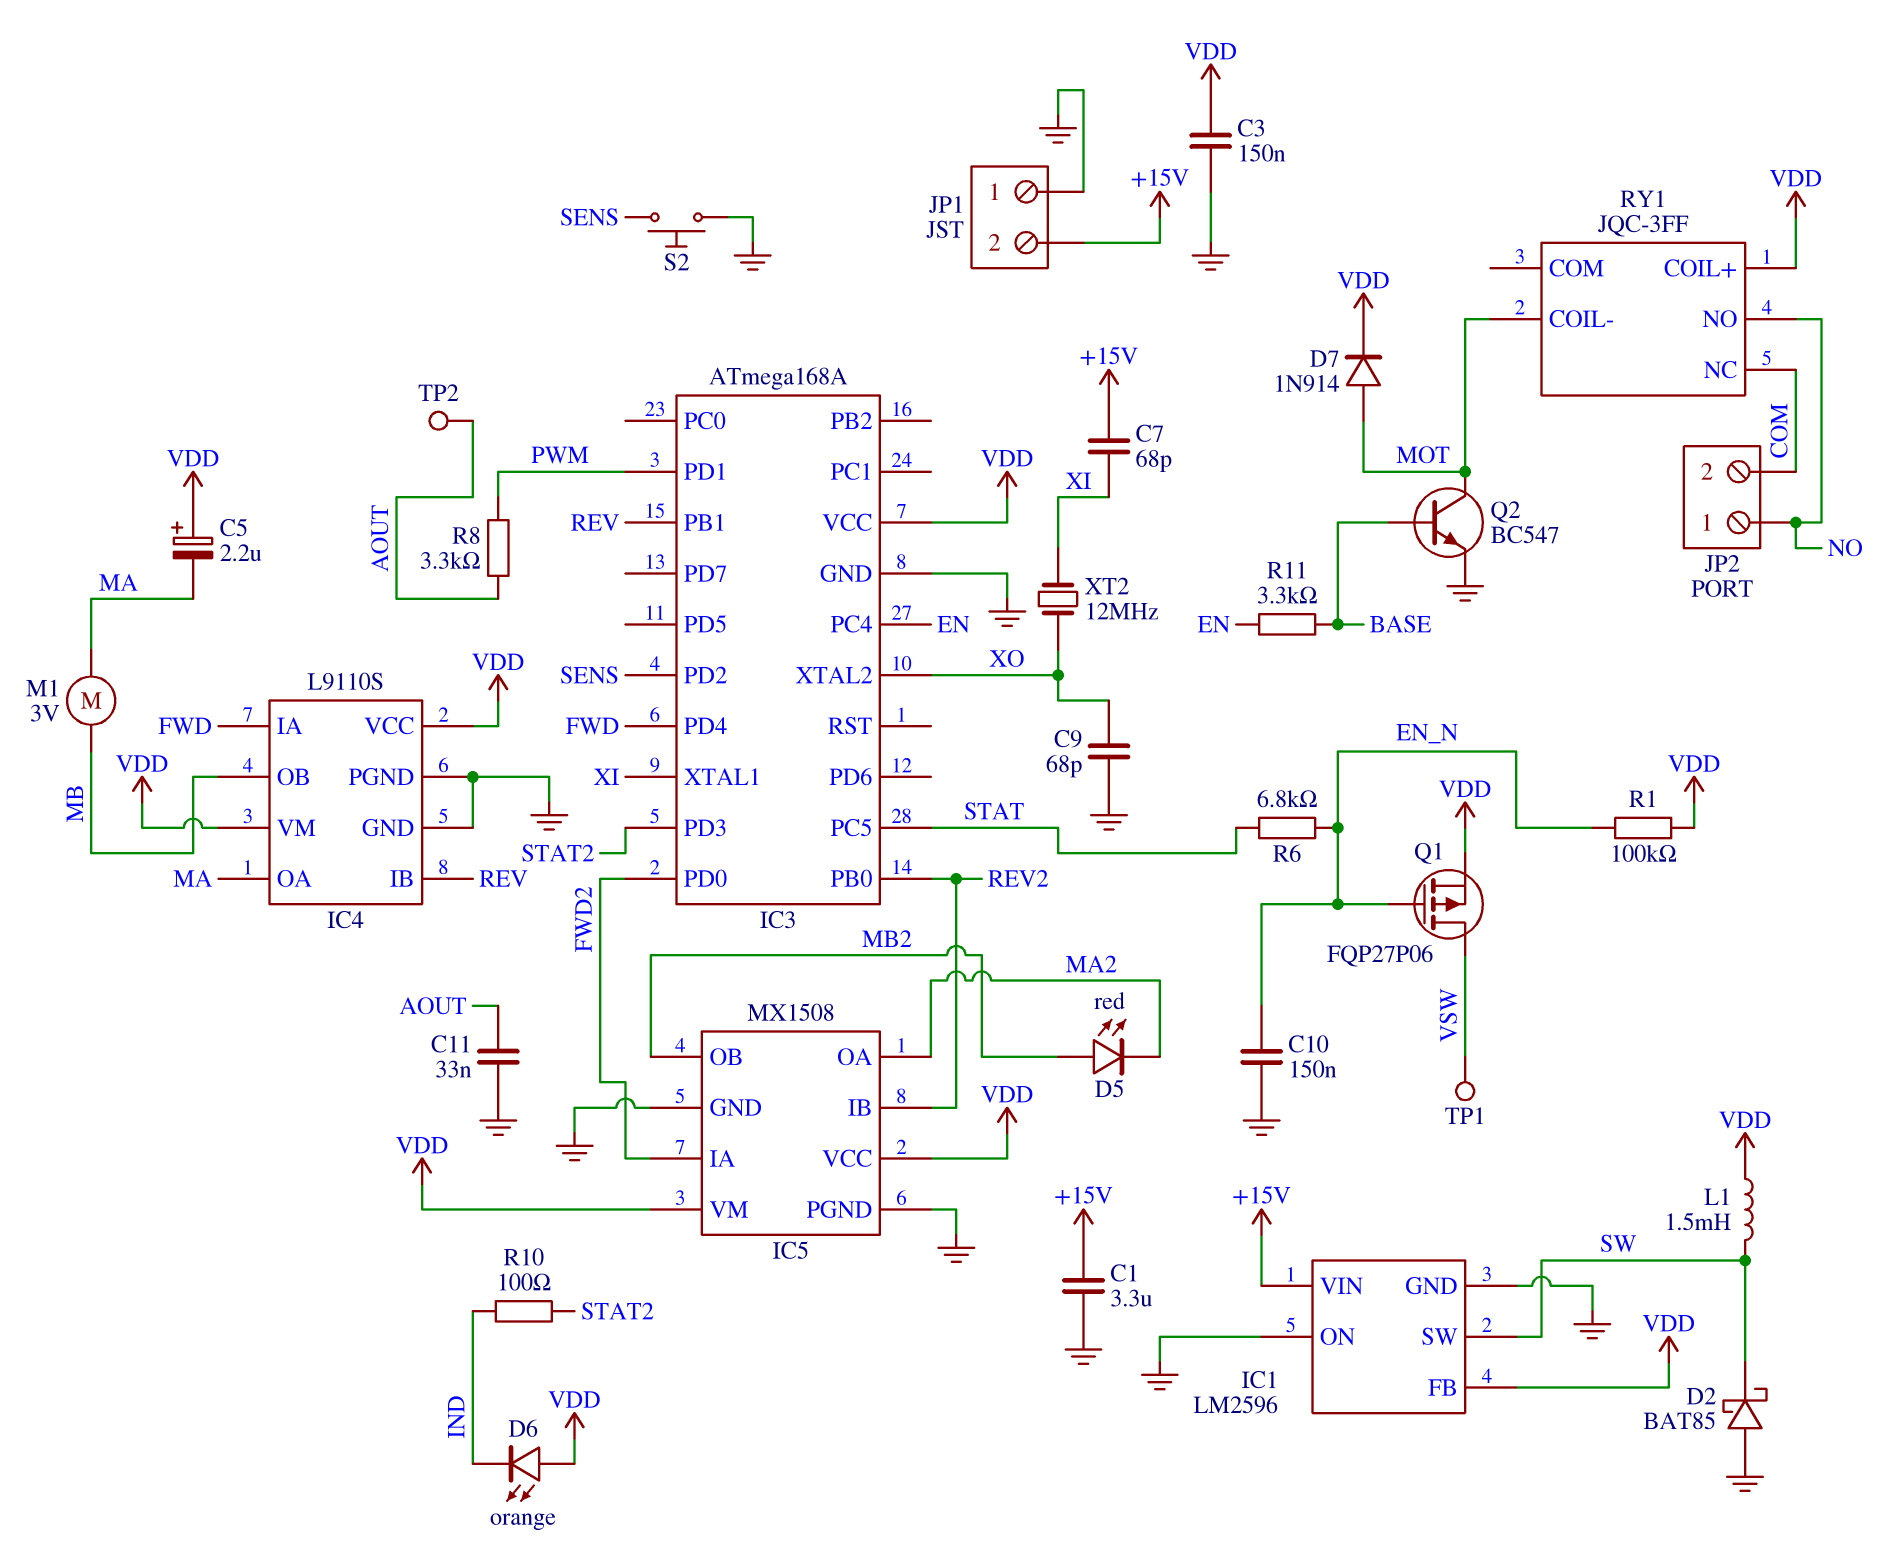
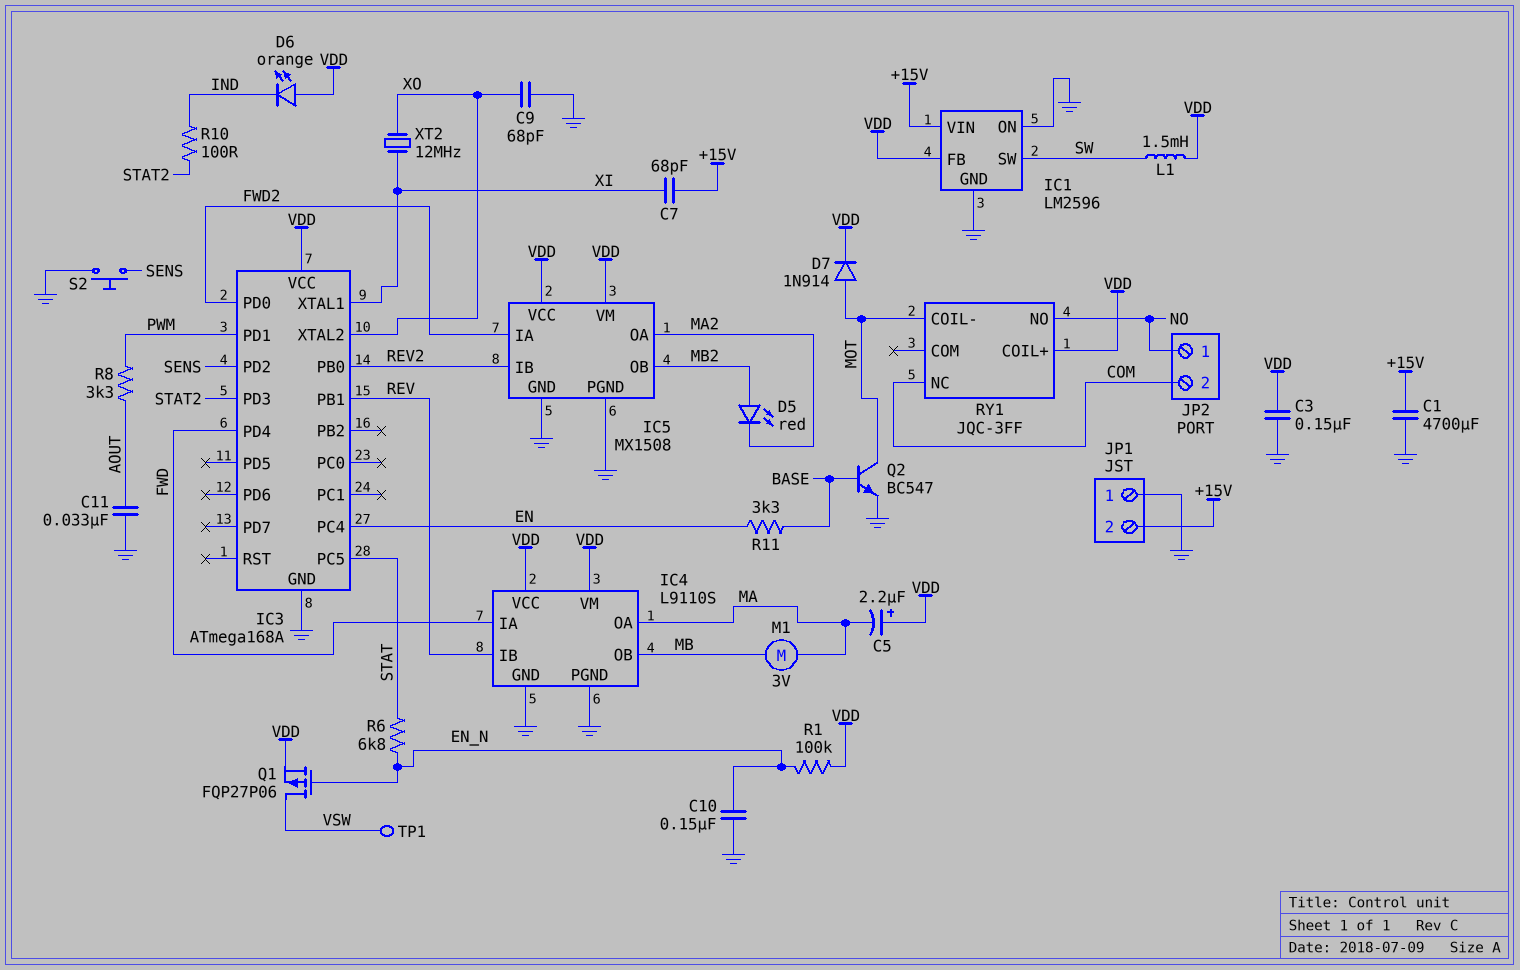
C1: 3.3uF (+15V, GND) -> 4700uF (+15V, GND)
D2: schottky BAT85 (A GND, K SW) -> none
TP2: test point (AOUT) -> none

